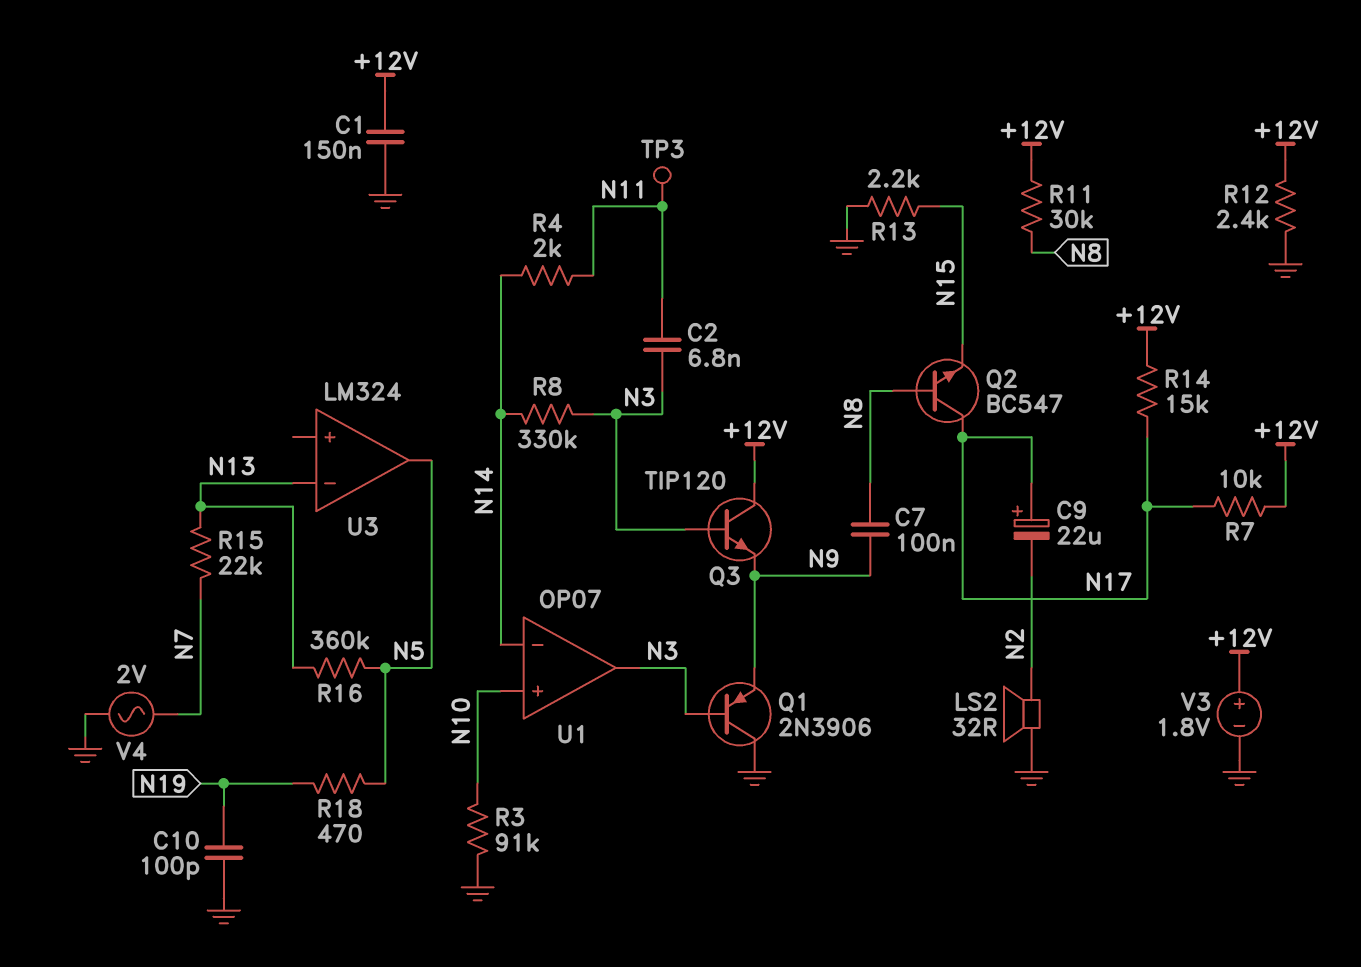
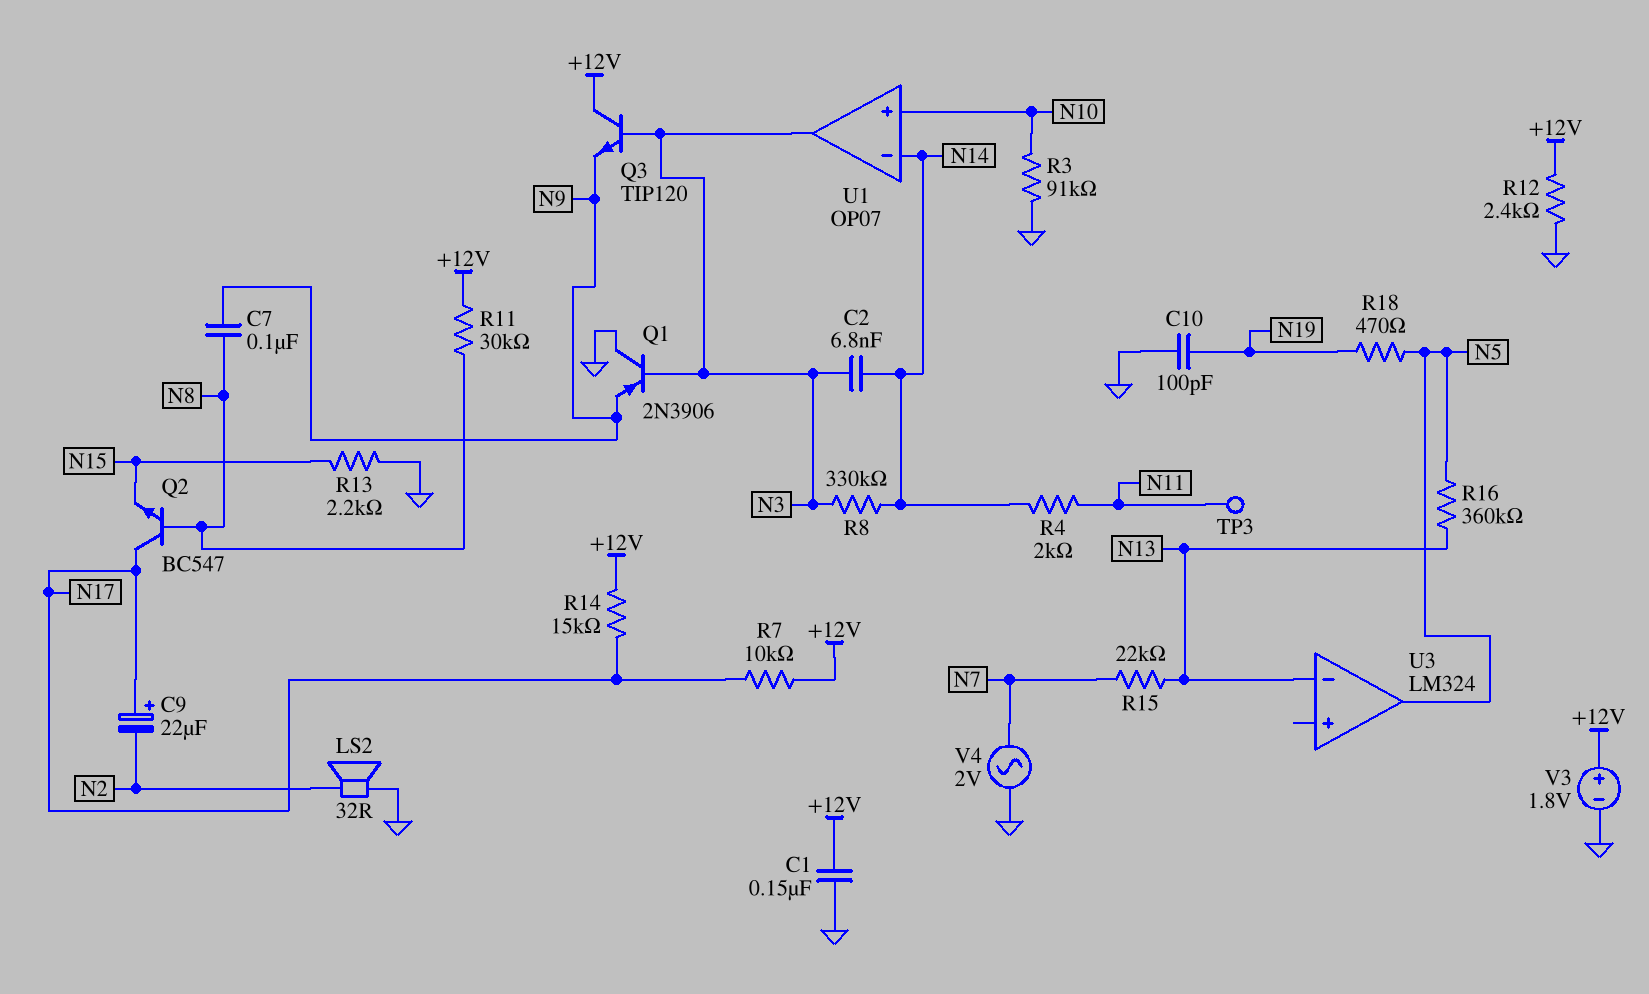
C2: 6.8nF (N3, N11) -> 6.8nF (N3, N14)

